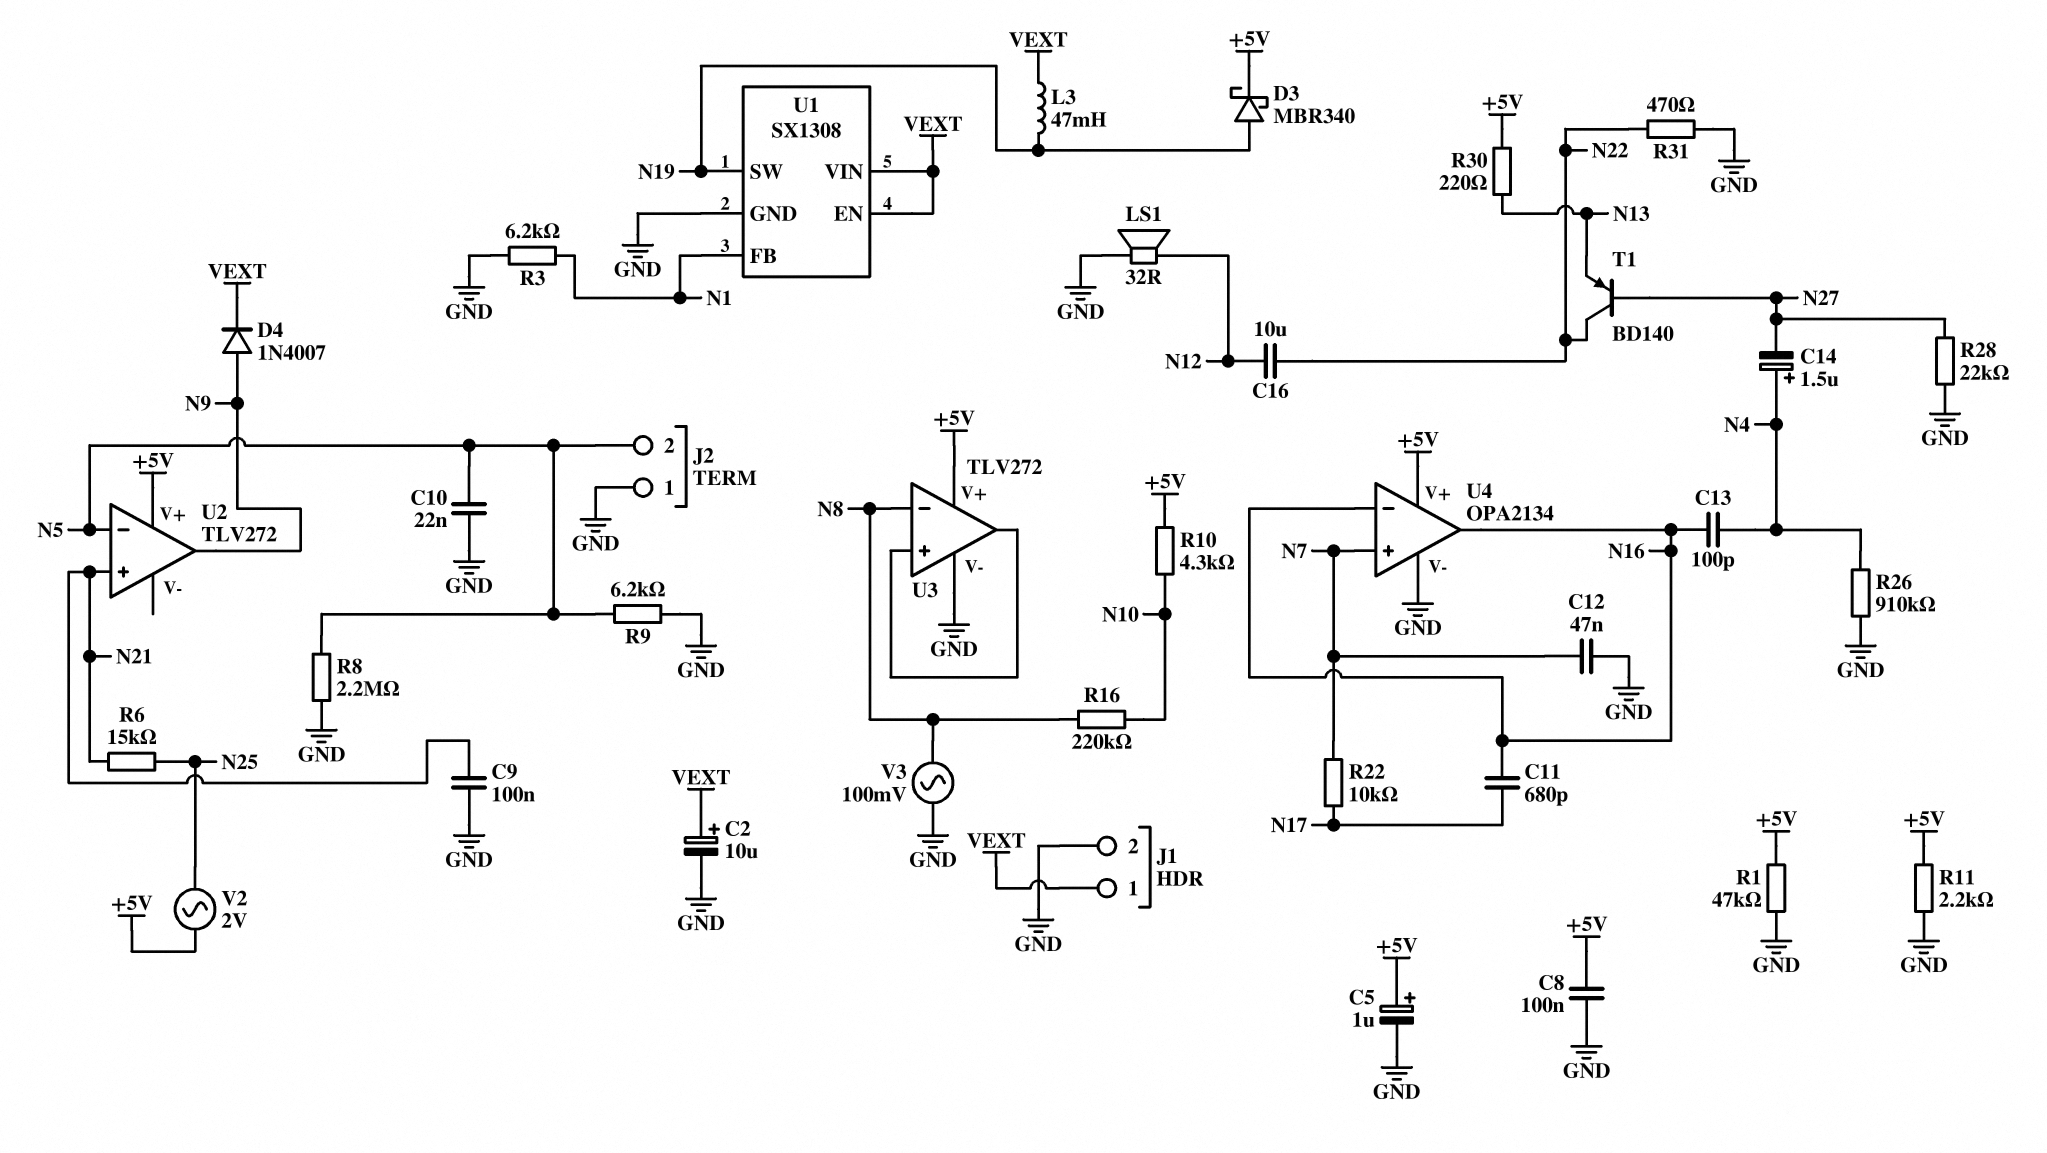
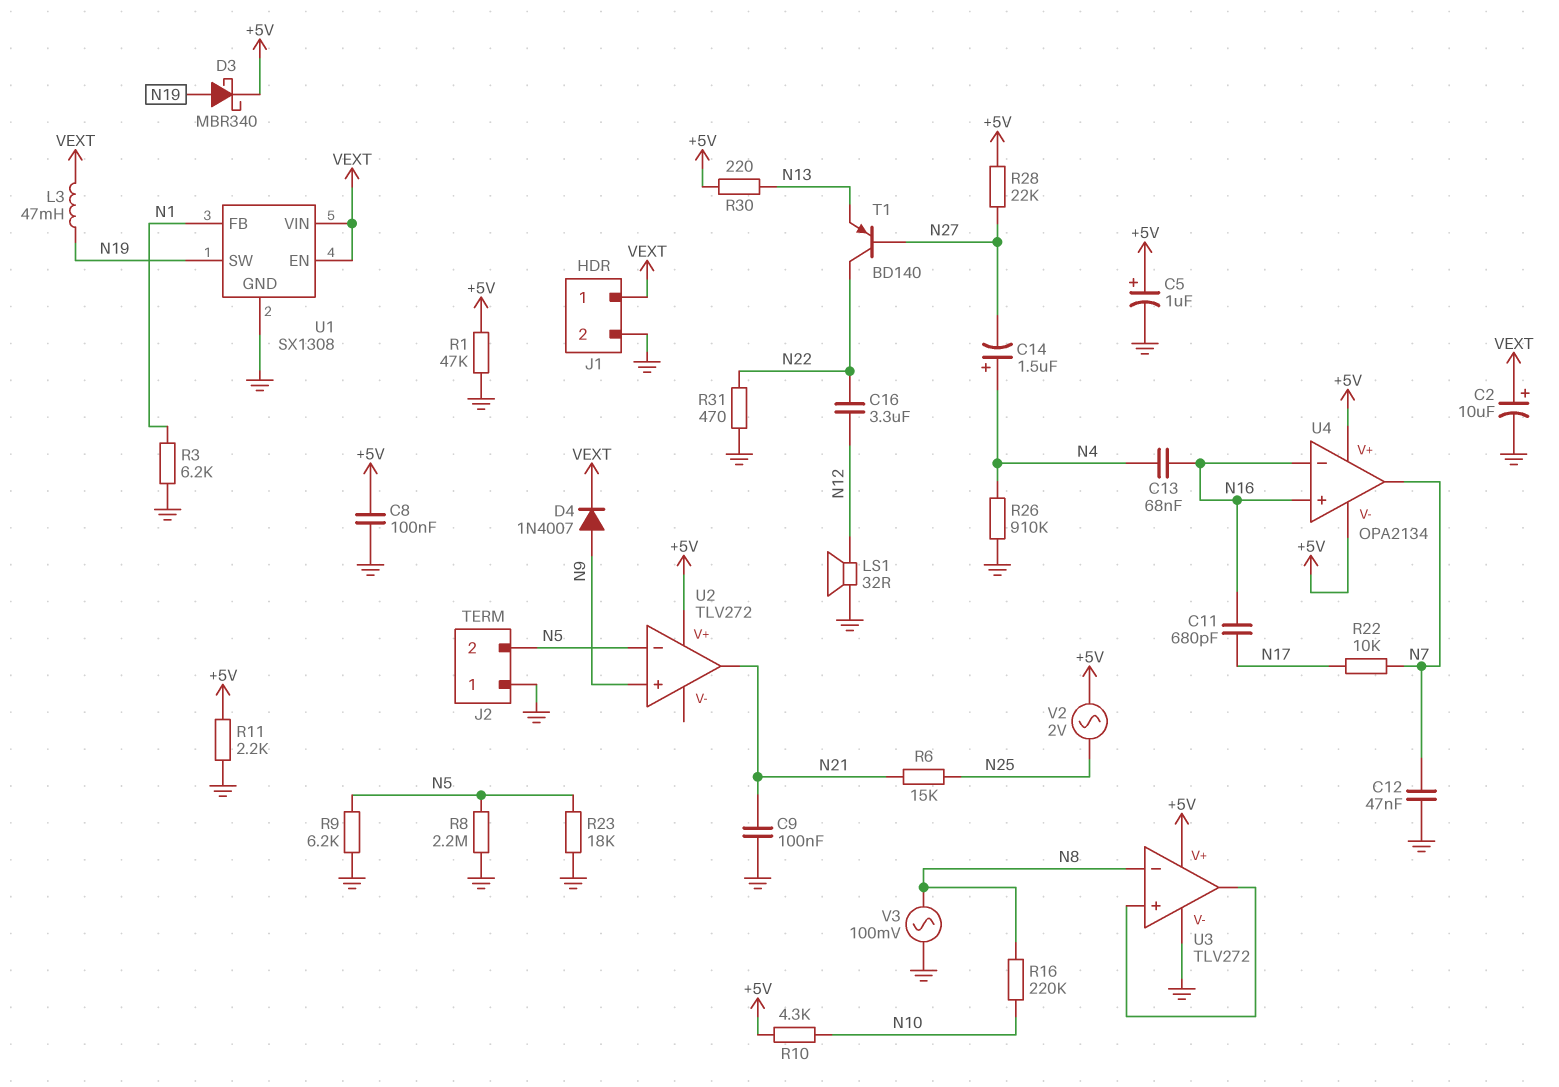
C10: 22nF (GND, N5) -> none
C13: 100pF (N4, N16) -> 68nF (N4, N16)
C16: 10uF (N12, N22) -> 3.3uF (N12, N22)
R23: none -> 18k (GND, N5)
R28: 22k (GND, N27) -> 22k (+5V, N27)
U2 pin in+: N21 -> N9
U2 pin out: N9 -> N21
U4 pin V-: GND -> +5V
U4 pin in+: N7 -> N16
U4 pin out: N16 -> N7

